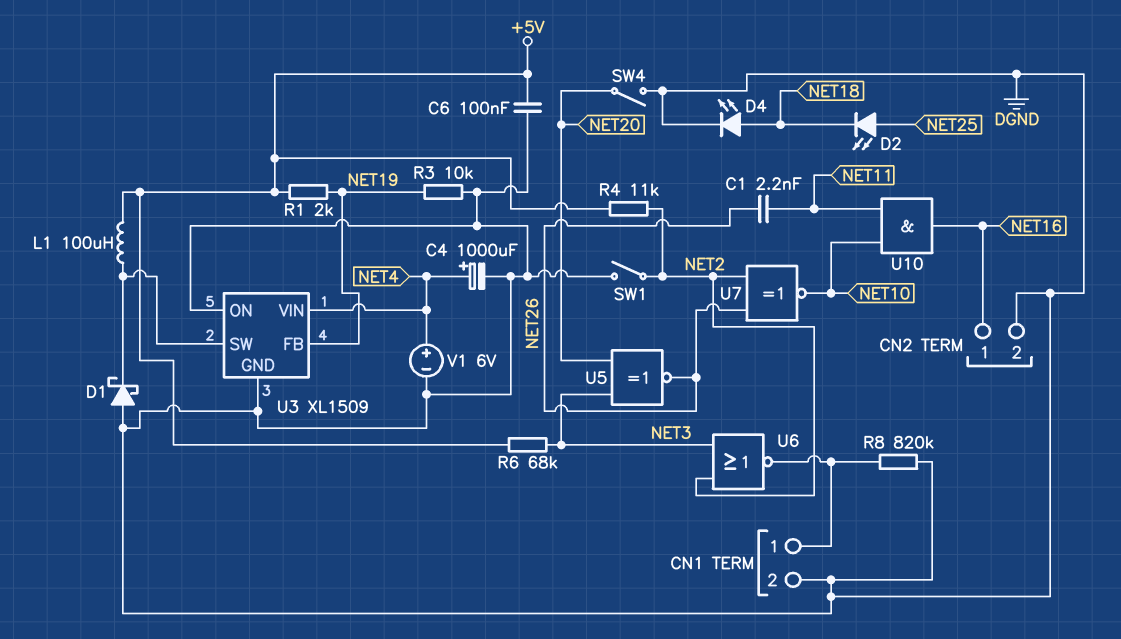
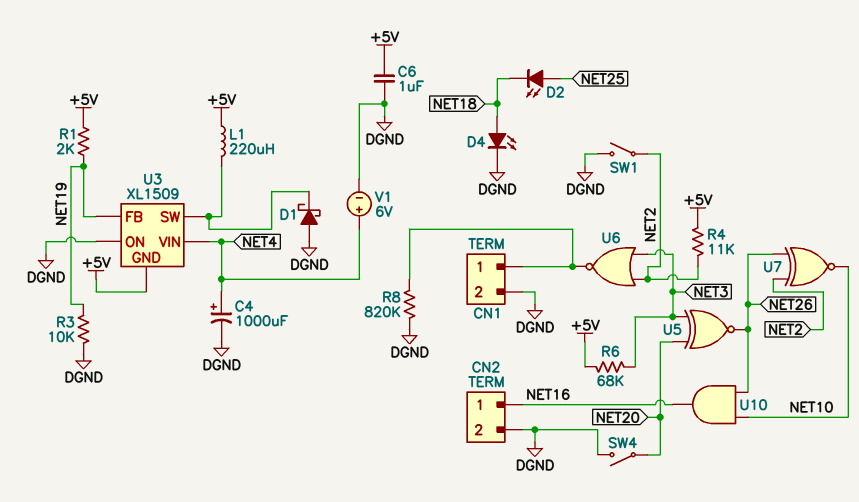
C1: 2.2nF (NET11, NET26) -> none
C6: 100nF (+5V, DGND) -> 1uF (+5V, DGND)
L1: 100uH (+5V, U3/SW) -> 220uH (+5V, U3/SW)
U3 pin GND: DGND -> +5V
U10: AND (in NET10, in NET11, out NET16) -> AND (in NET10, in NET26, out NET16)

